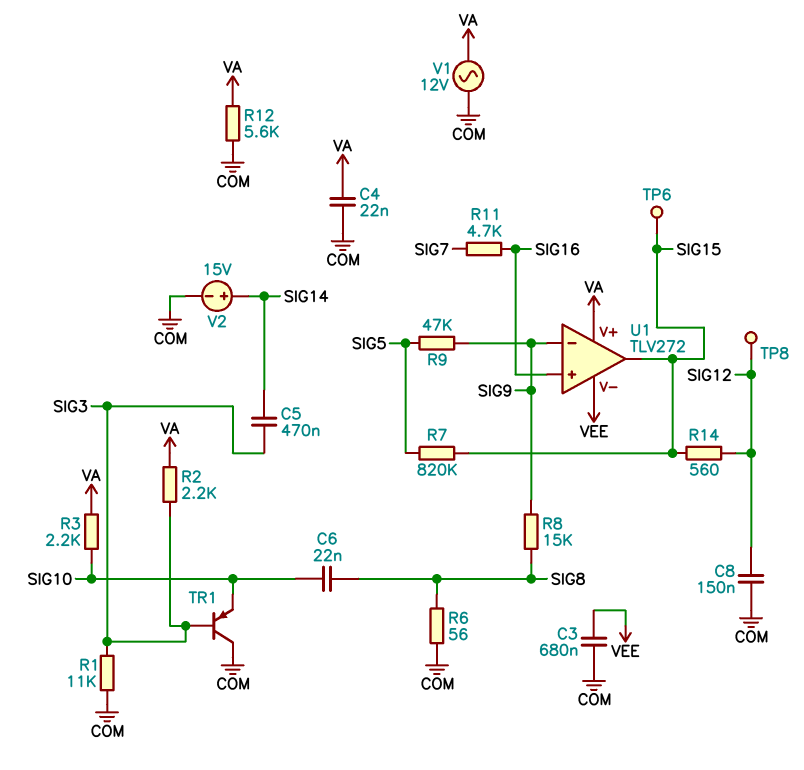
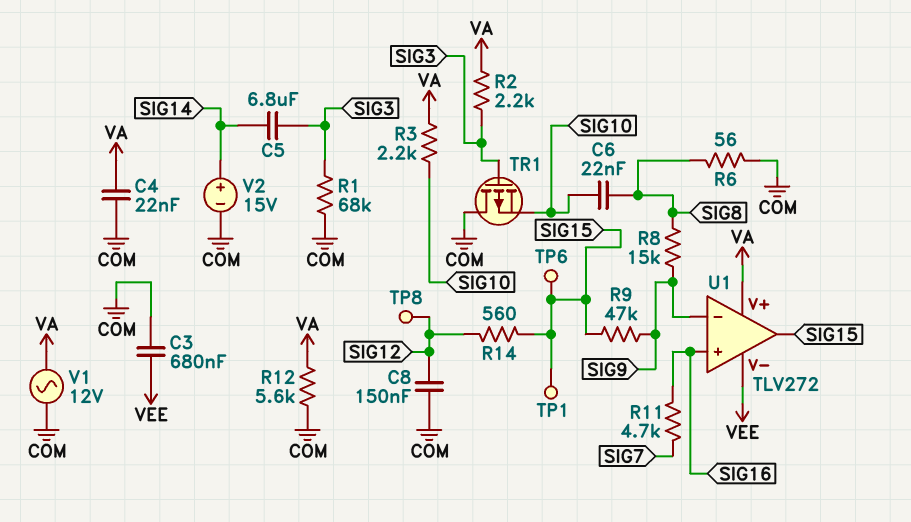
C5: 470nF (SIG3, SIG14) -> 6.8uF (SIG3, SIG14)
R1: 11k (COM, SIG3) -> 68k (COM, SIG3)
R7: 820k (SIG5, SIG15) -> none
R9: 47k (SIG5, SIG9) -> 47k (SIG9, SIG15)
TP1: none -> test point (SIG15)
TR1: PNP (B SIG3, C COM, E SIG10) -> PMOS (G SIG3, D COM, S SIG10)

